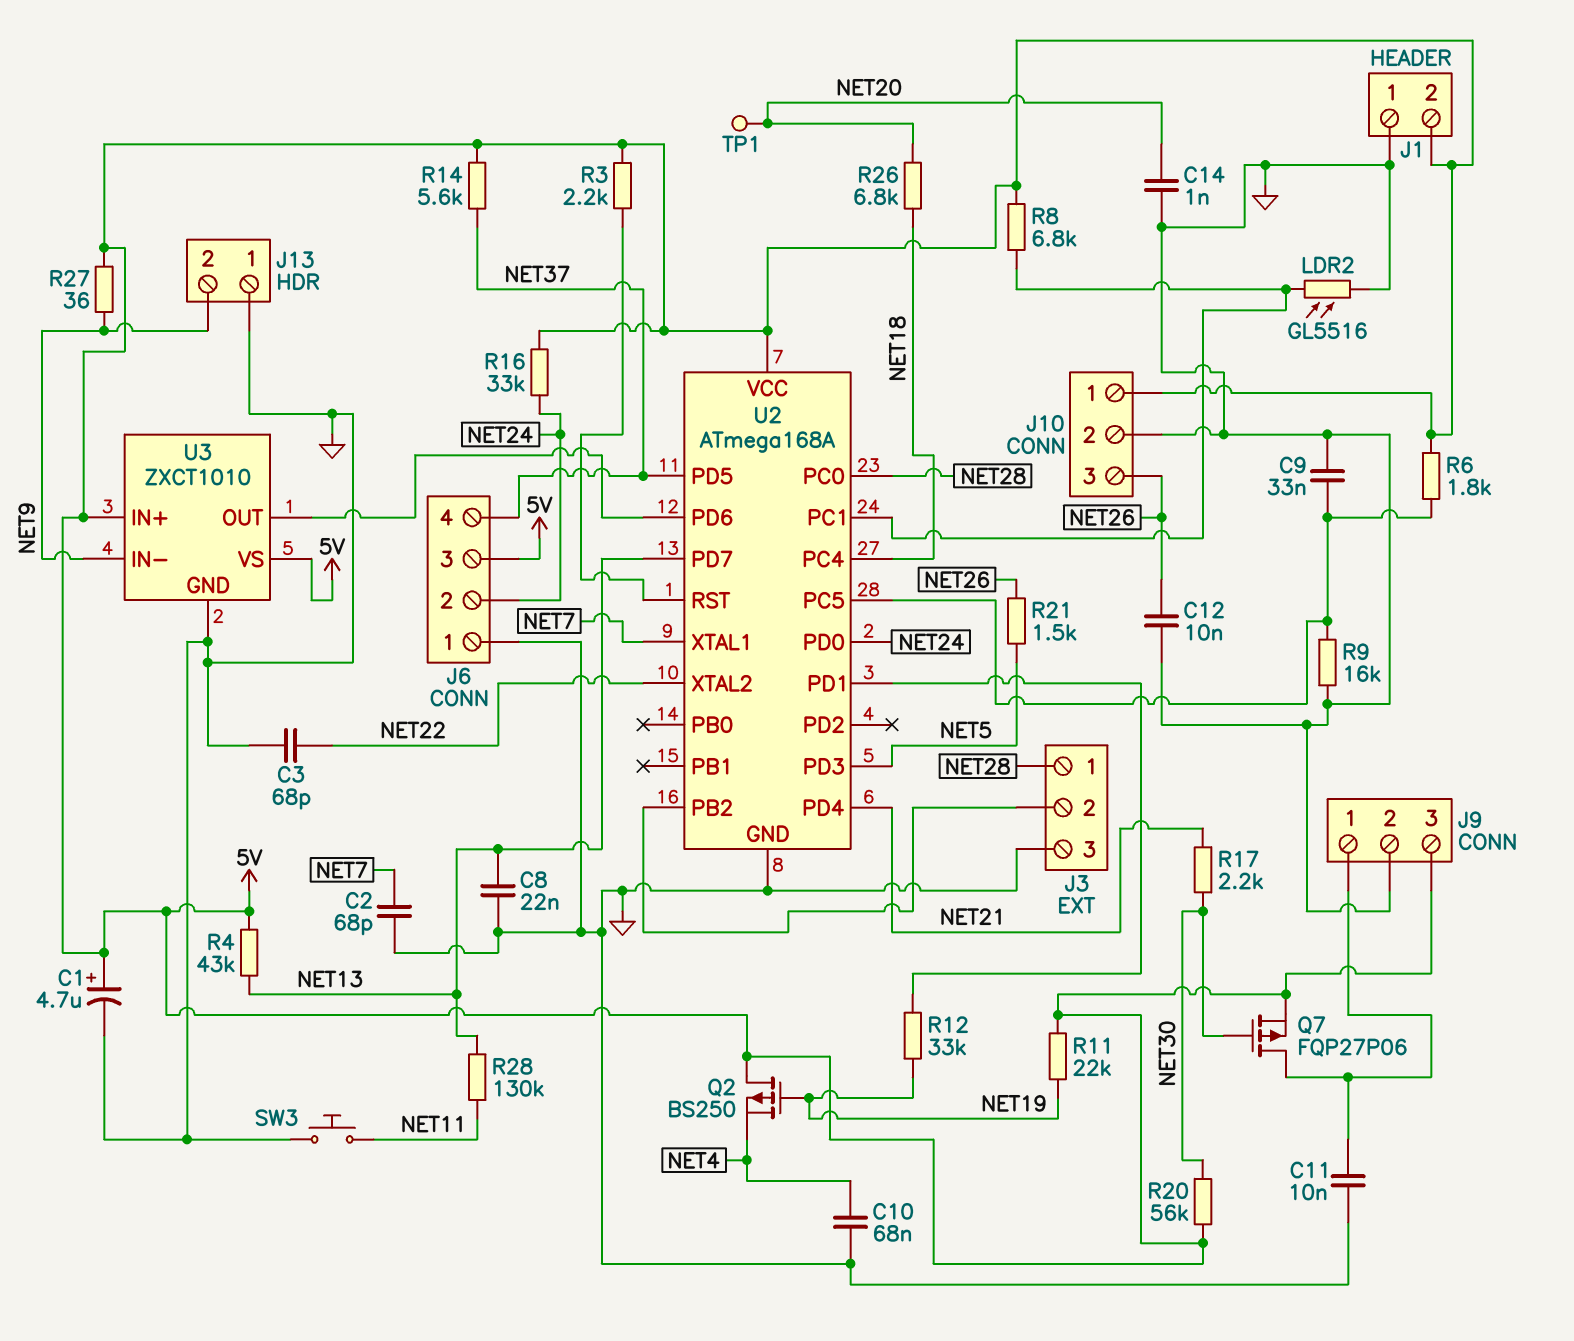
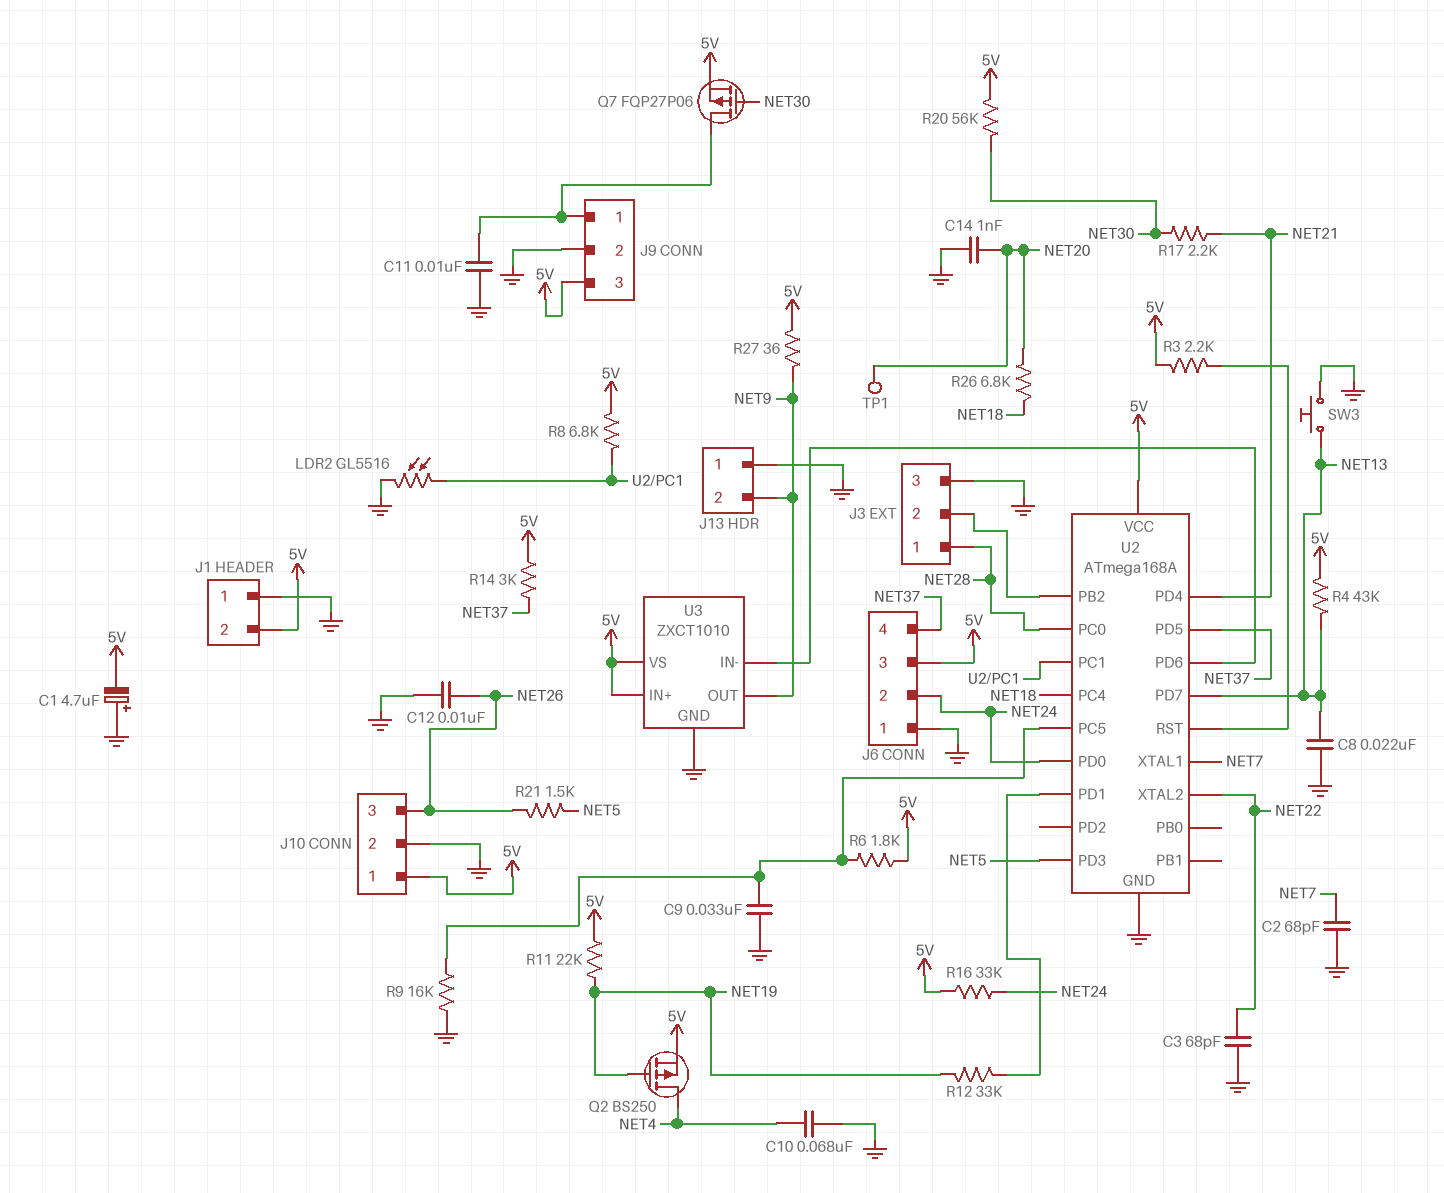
C1: 4.7uF (plus 5V, minus GND) -> 4.7uF (plus GND, minus 5V)
Q2: PMOS BS250 (G NET19, D 5V, S NET4) -> PMOS BS250 (G NET19, D NET4, S 5V)
R14: 5.6k (5V, NET37) -> 3k (5V, NET37)
R28: 130k (NET11, NET13) -> none
SW3: button (GND, NET11) -> button (GND, NET13)
U3 pin IN-: NET9 -> U2/PD6
U3 pin OUT: U2/PD6 -> NET9

